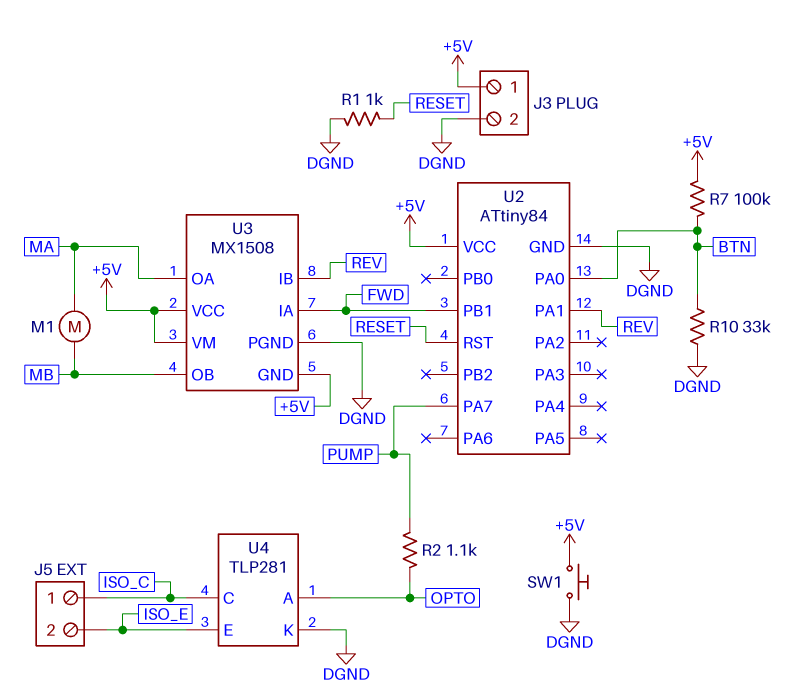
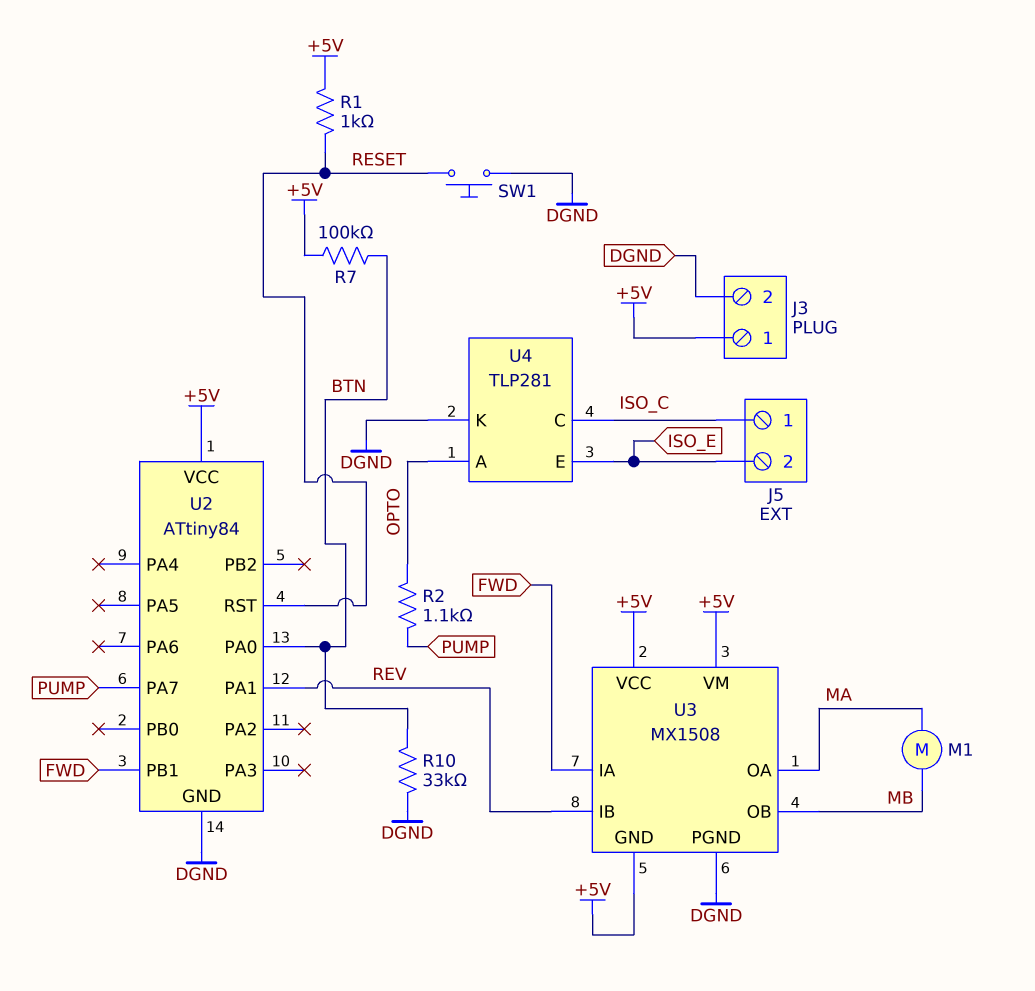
R1: 1k (DGND, RESET) -> 1k (+5V, RESET)
SW1: button (+5V, DGND) -> button (DGND, RESET)

